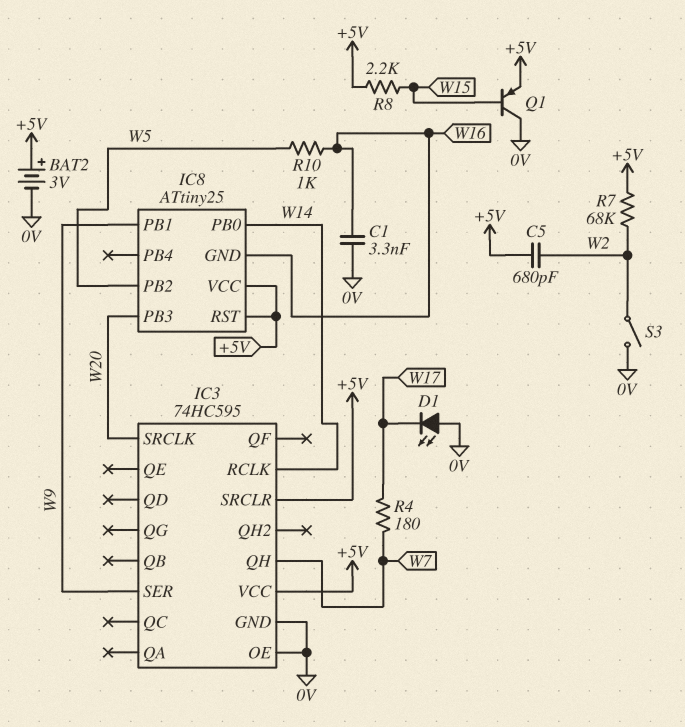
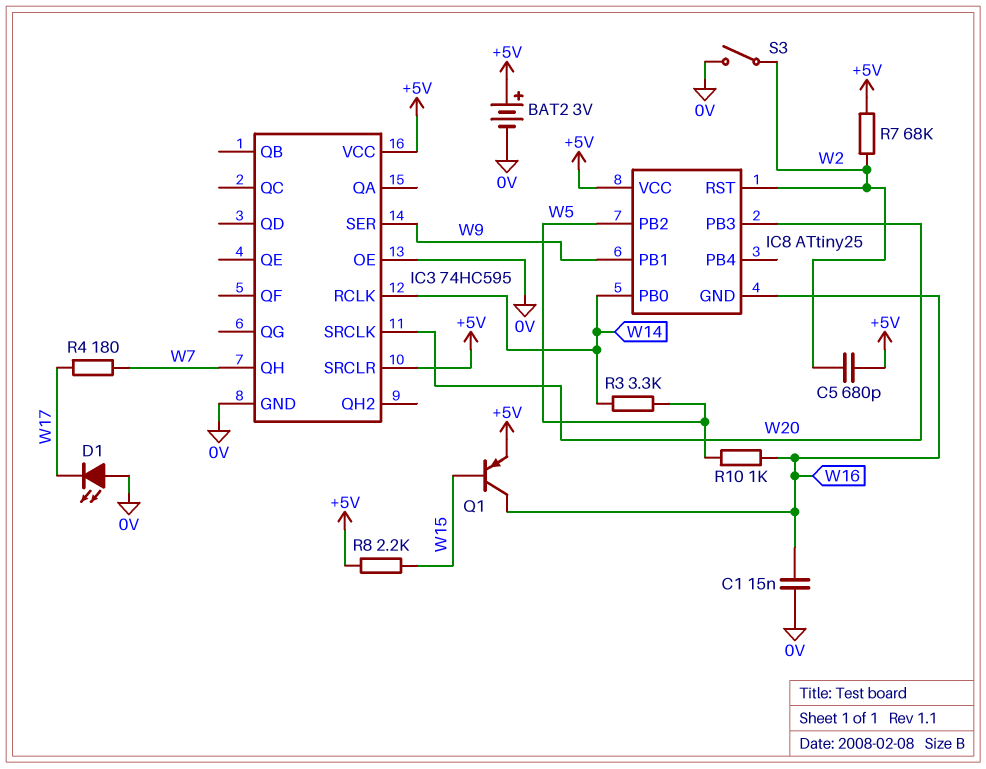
C1: 3.3nF (0V, W16) -> 15nF (0V, W16)
IC8 pin RST: +5V -> W2
Q1: PNP (B W15, C 0V, E +5V) -> PNP (B W15, C W16, E +5V)
R3: none -> 3.3k (W5, W14)

